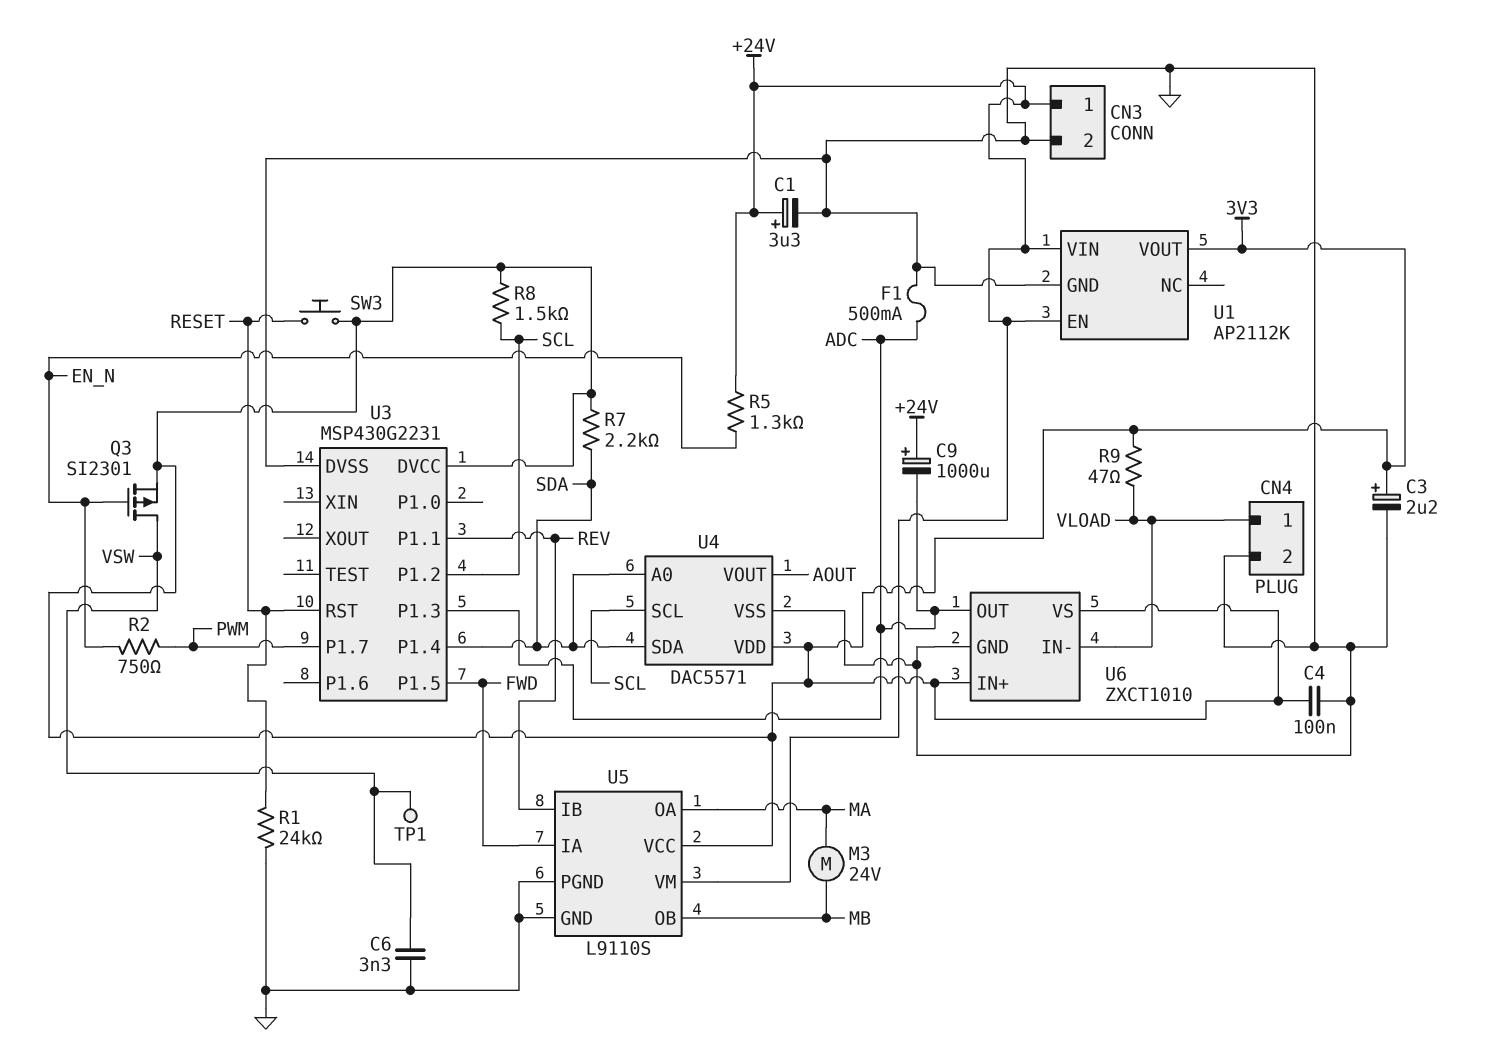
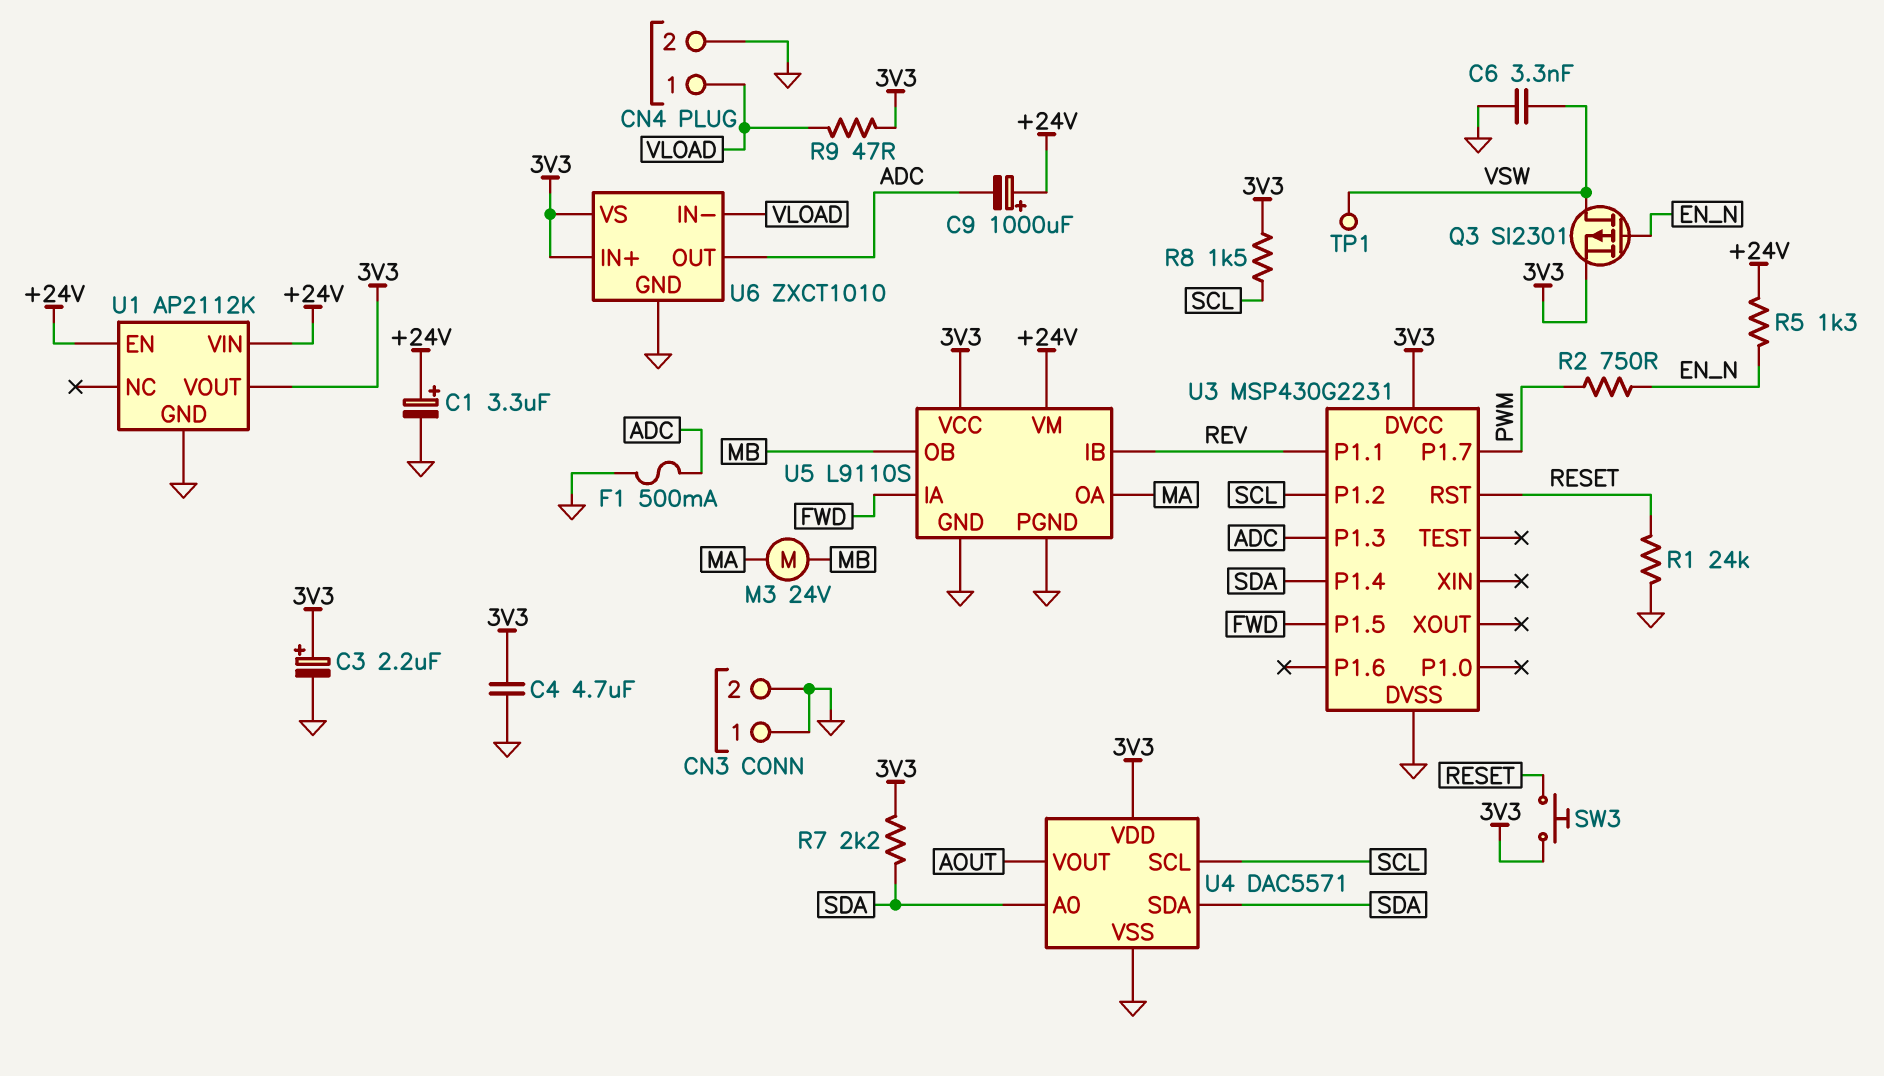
C4: 100nF (3V3, GND) -> 4.7uF (3V3, GND)
CN3 pin 1: +24V -> GND

